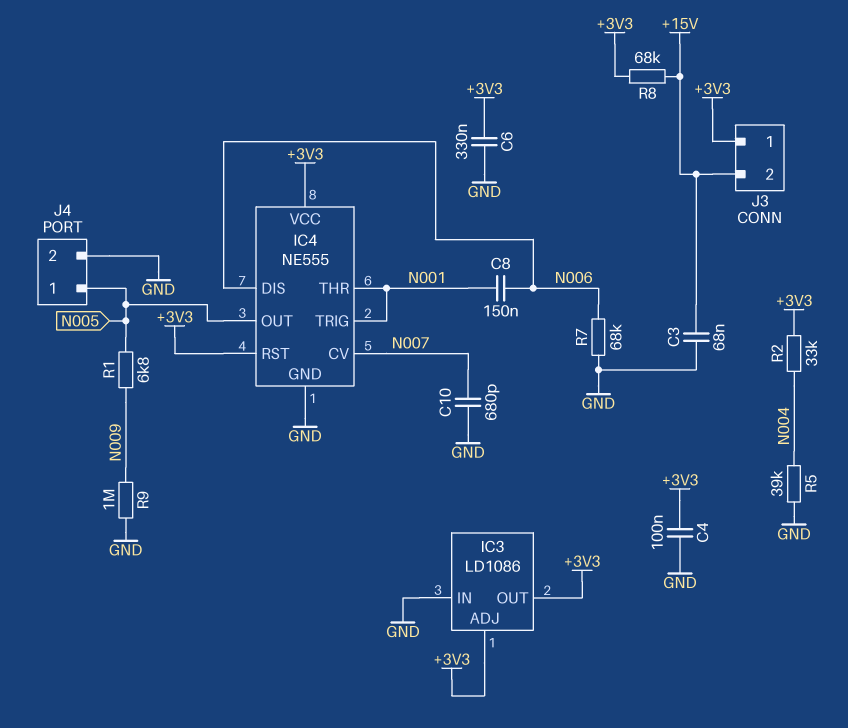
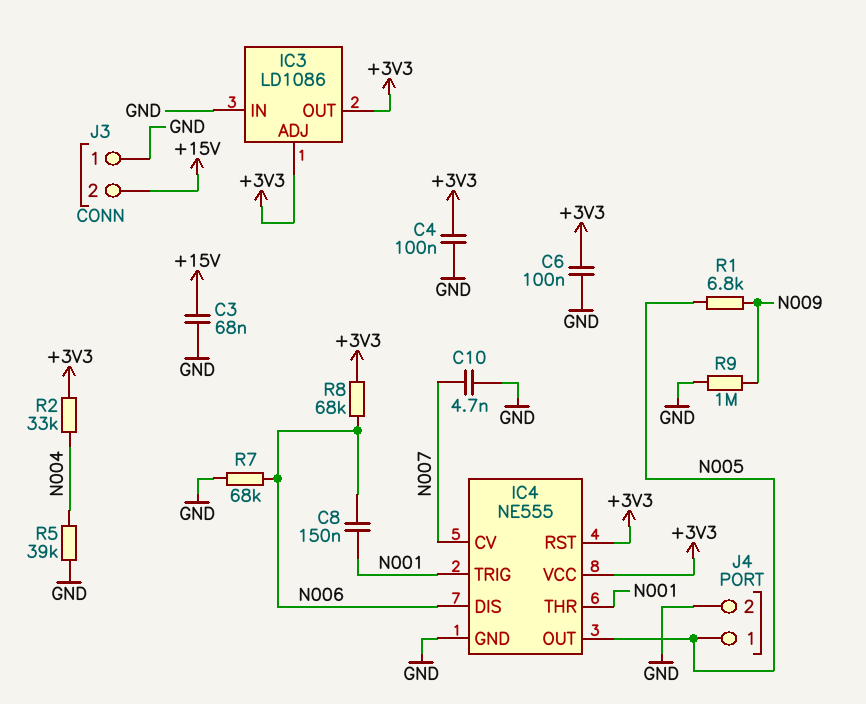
C6: 330nF (+3V3, GND) -> 100nF (+3V3, GND)
C10: 680pF (GND, N007) -> 4.7nF (GND, N007)
J3 pin 1: +3V3 -> GND
R8: 68k (+3V3, +15V) -> 68k (+3V3, N006)

